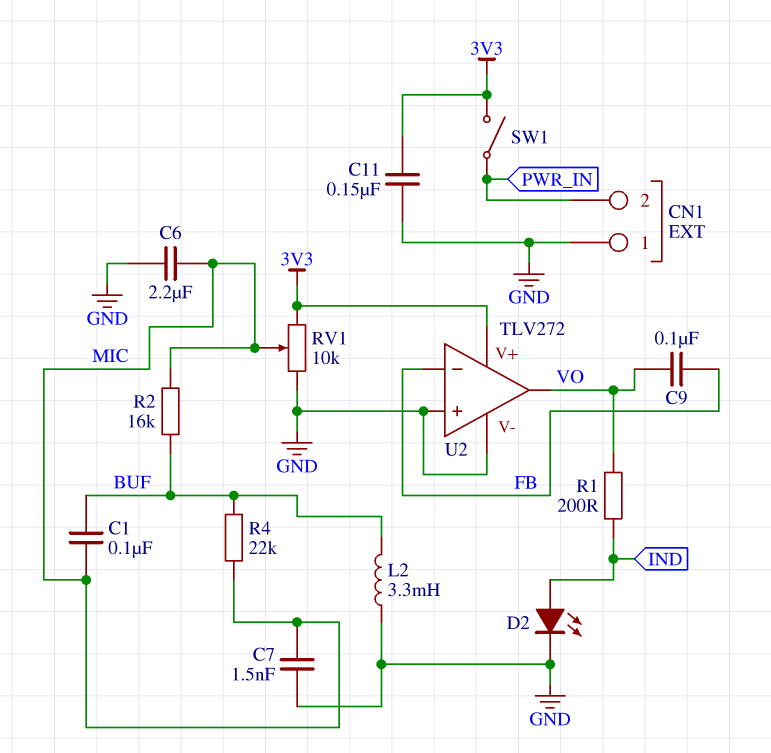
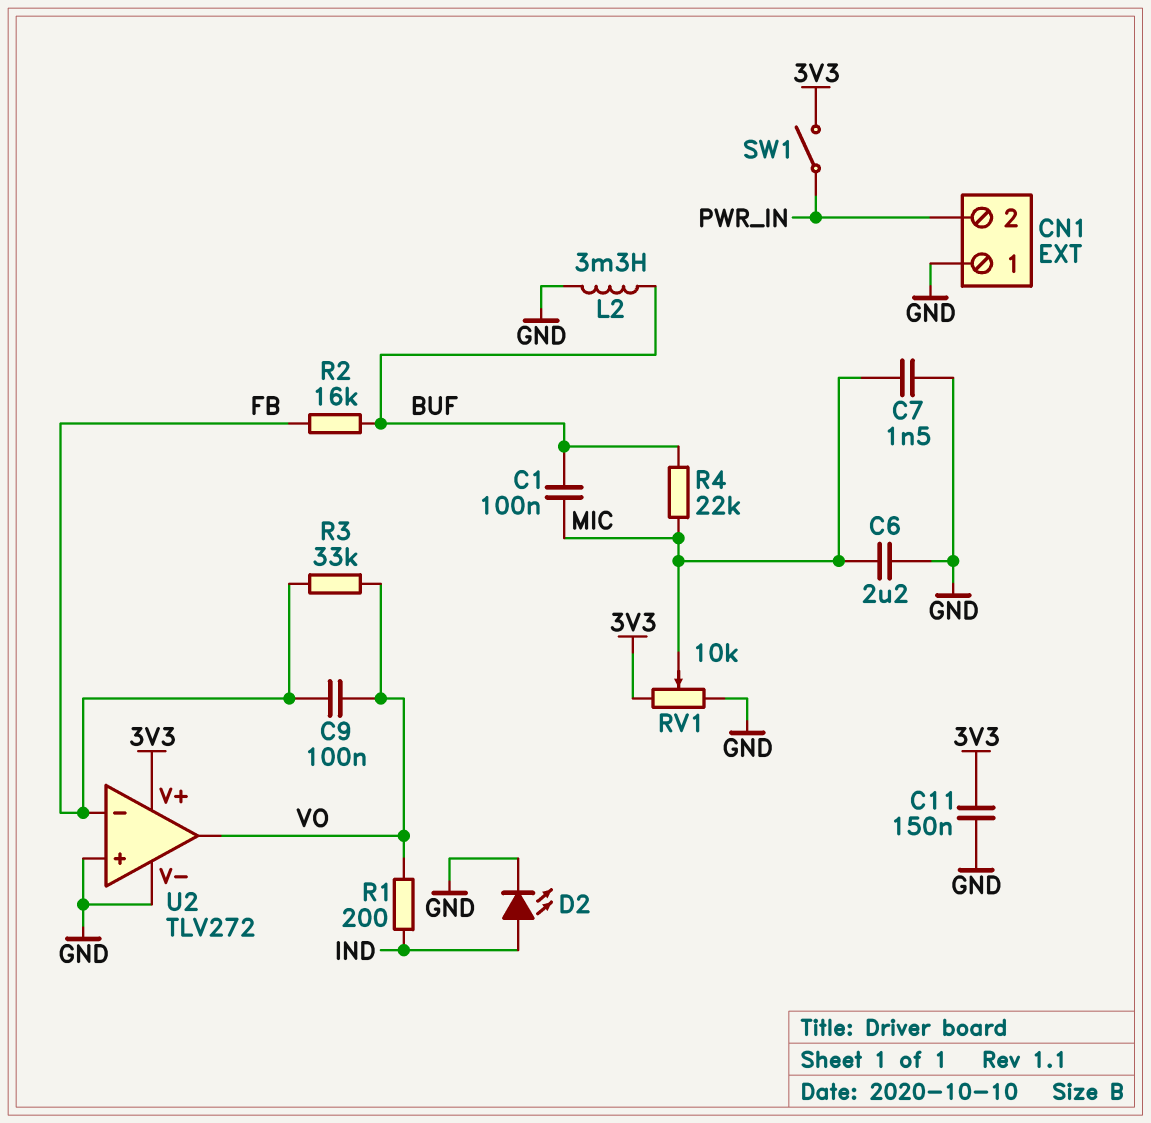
R2: 16k (BUF, MIC) -> 16k (BUF, FB)
R3: none -> 33k (FB, VO)

